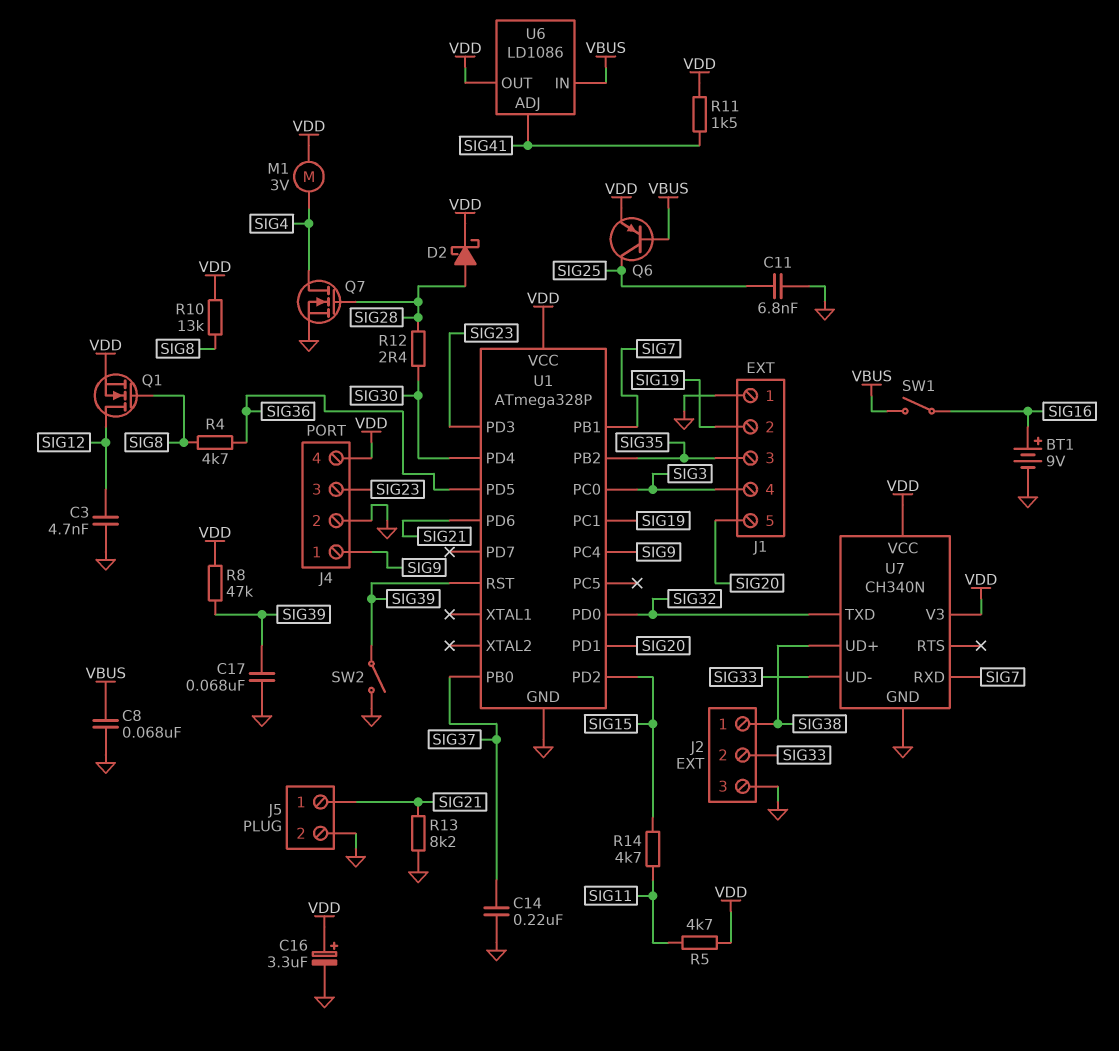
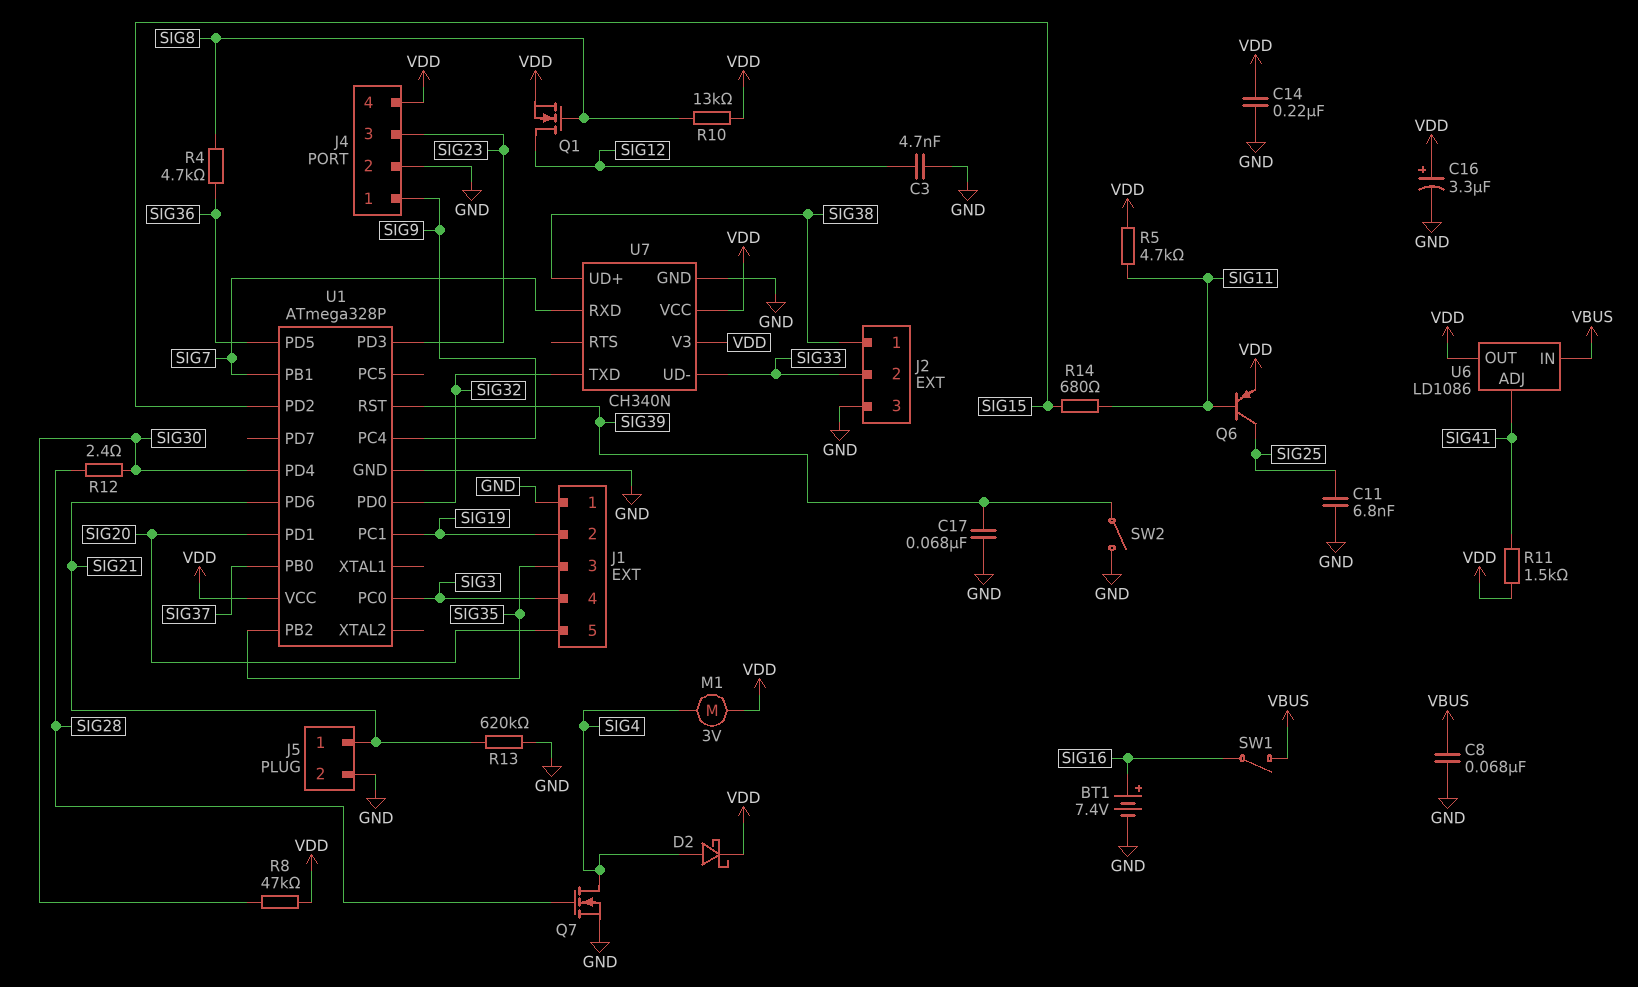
BT1: 9V (plus SIG16, minus GND) -> 7.4V (plus SIG16, minus GND)
C14: 220nF (GND, SIG37) -> 220nF (GND, VDD)
D2: schottky (A SIG28, K VDD) -> schottky (A SIG4, K VDD)
Q6: PNP (B VBUS, C SIG25, E VDD) -> PNP (B SIG11, C SIG25, E VDD)
R8: 47k (SIG39, VDD) -> 47k (SIG30, VDD)
R13: 8.2k (GND, SIG21) -> 620k (GND, SIG21)
R14: 4.7k (SIG11, SIG15) -> 680 (SIG11, SIG15)

